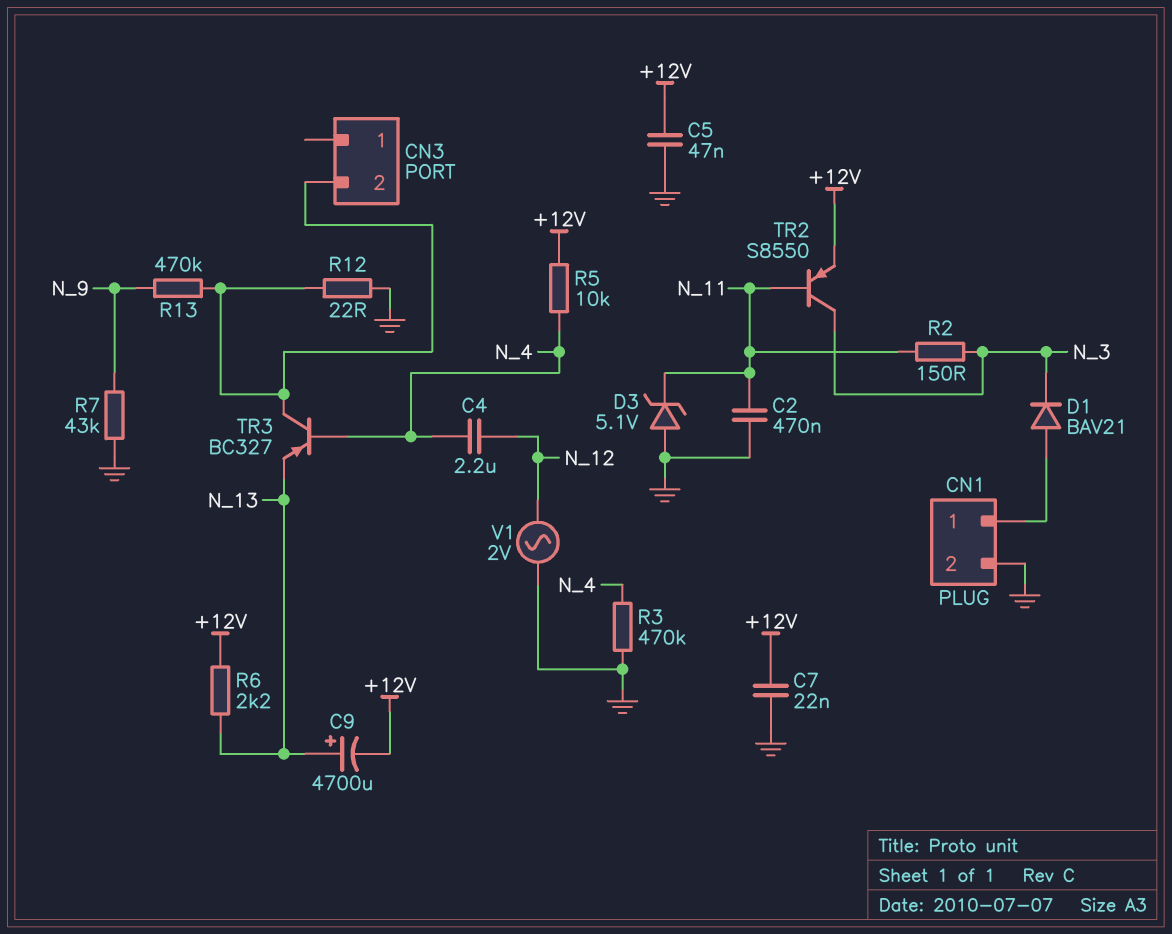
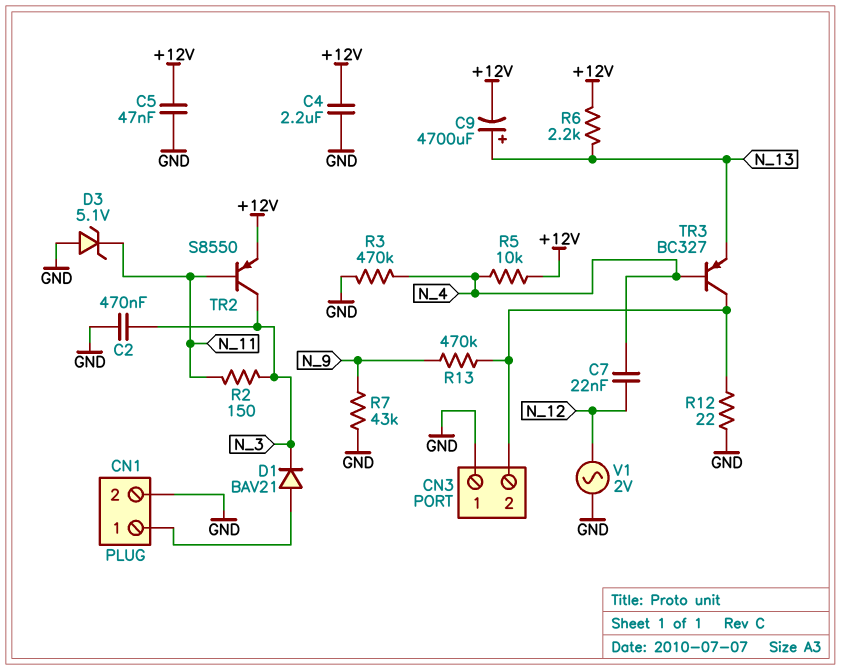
C2: 470nF (GND, N_11) -> 470nF (GND, N_3)
C4: 2.2uF (N_4, N_12) -> 2.2uF (+12V, GND)
C7: 22nF (+12V, GND) -> 22nF (N_4, N_12)
CN3 pin 1: none -> GND

